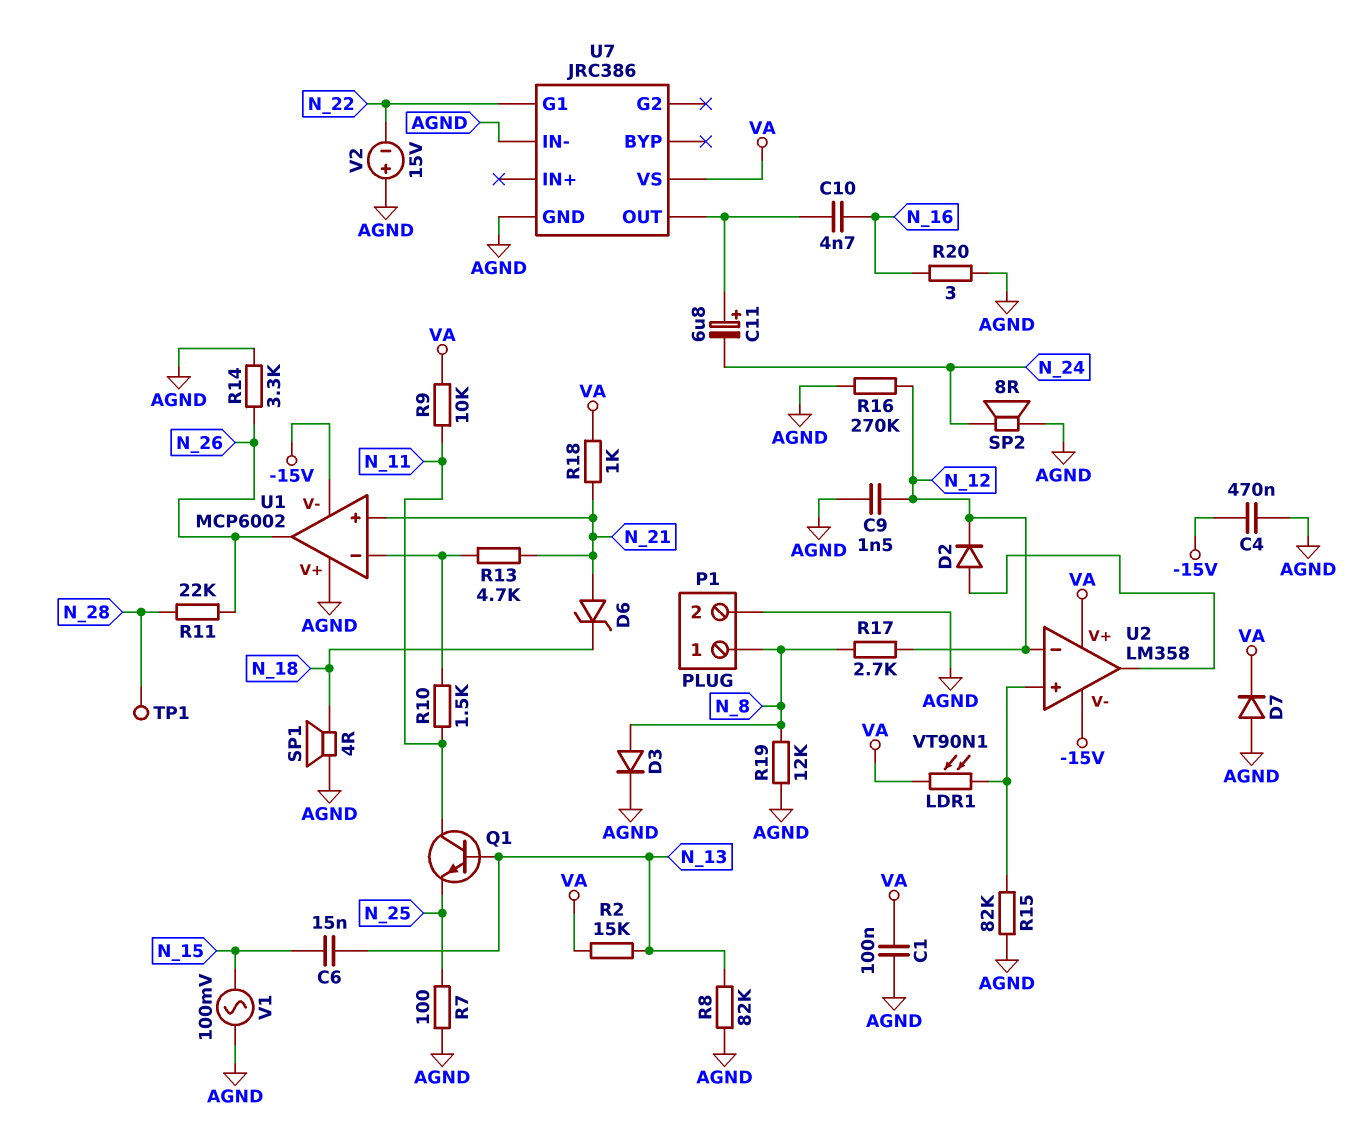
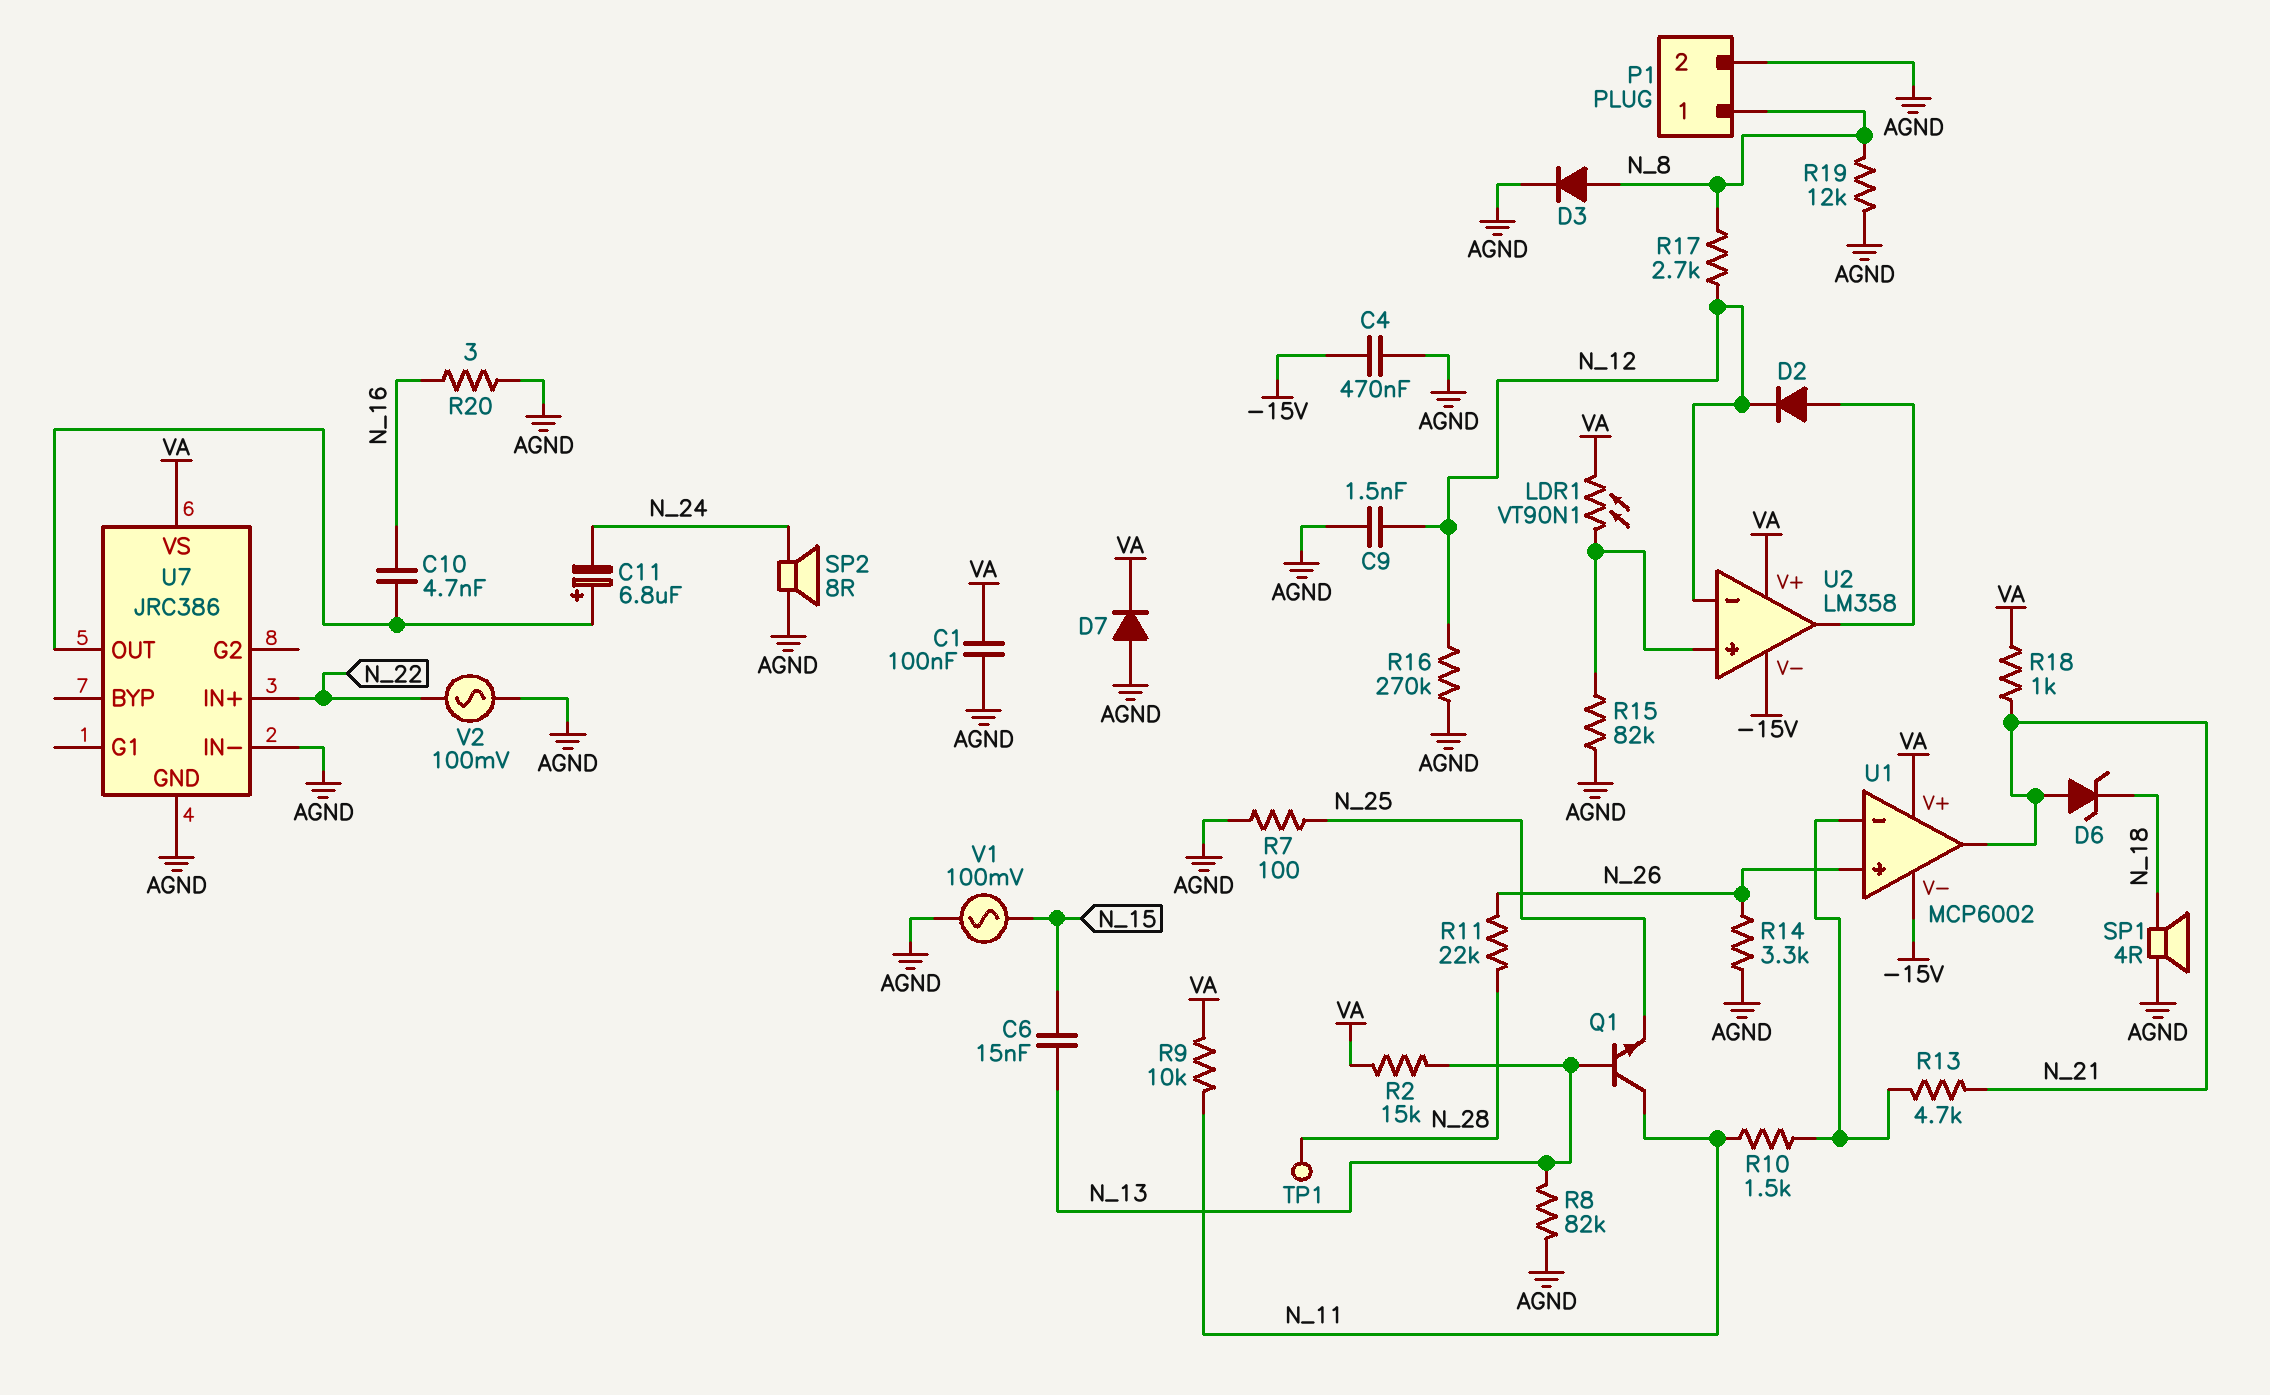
U1 pin V+: AGND -> VA
U1 pin in+: N_21 -> N_26
U1 pin out: N_26 -> N_21
U7 pin G1: N_22 -> none
U7 pin IN+: none -> N_22
V2: 15V (plus AGND, minus N_22) -> AC 100mV (AGND, N_22)

